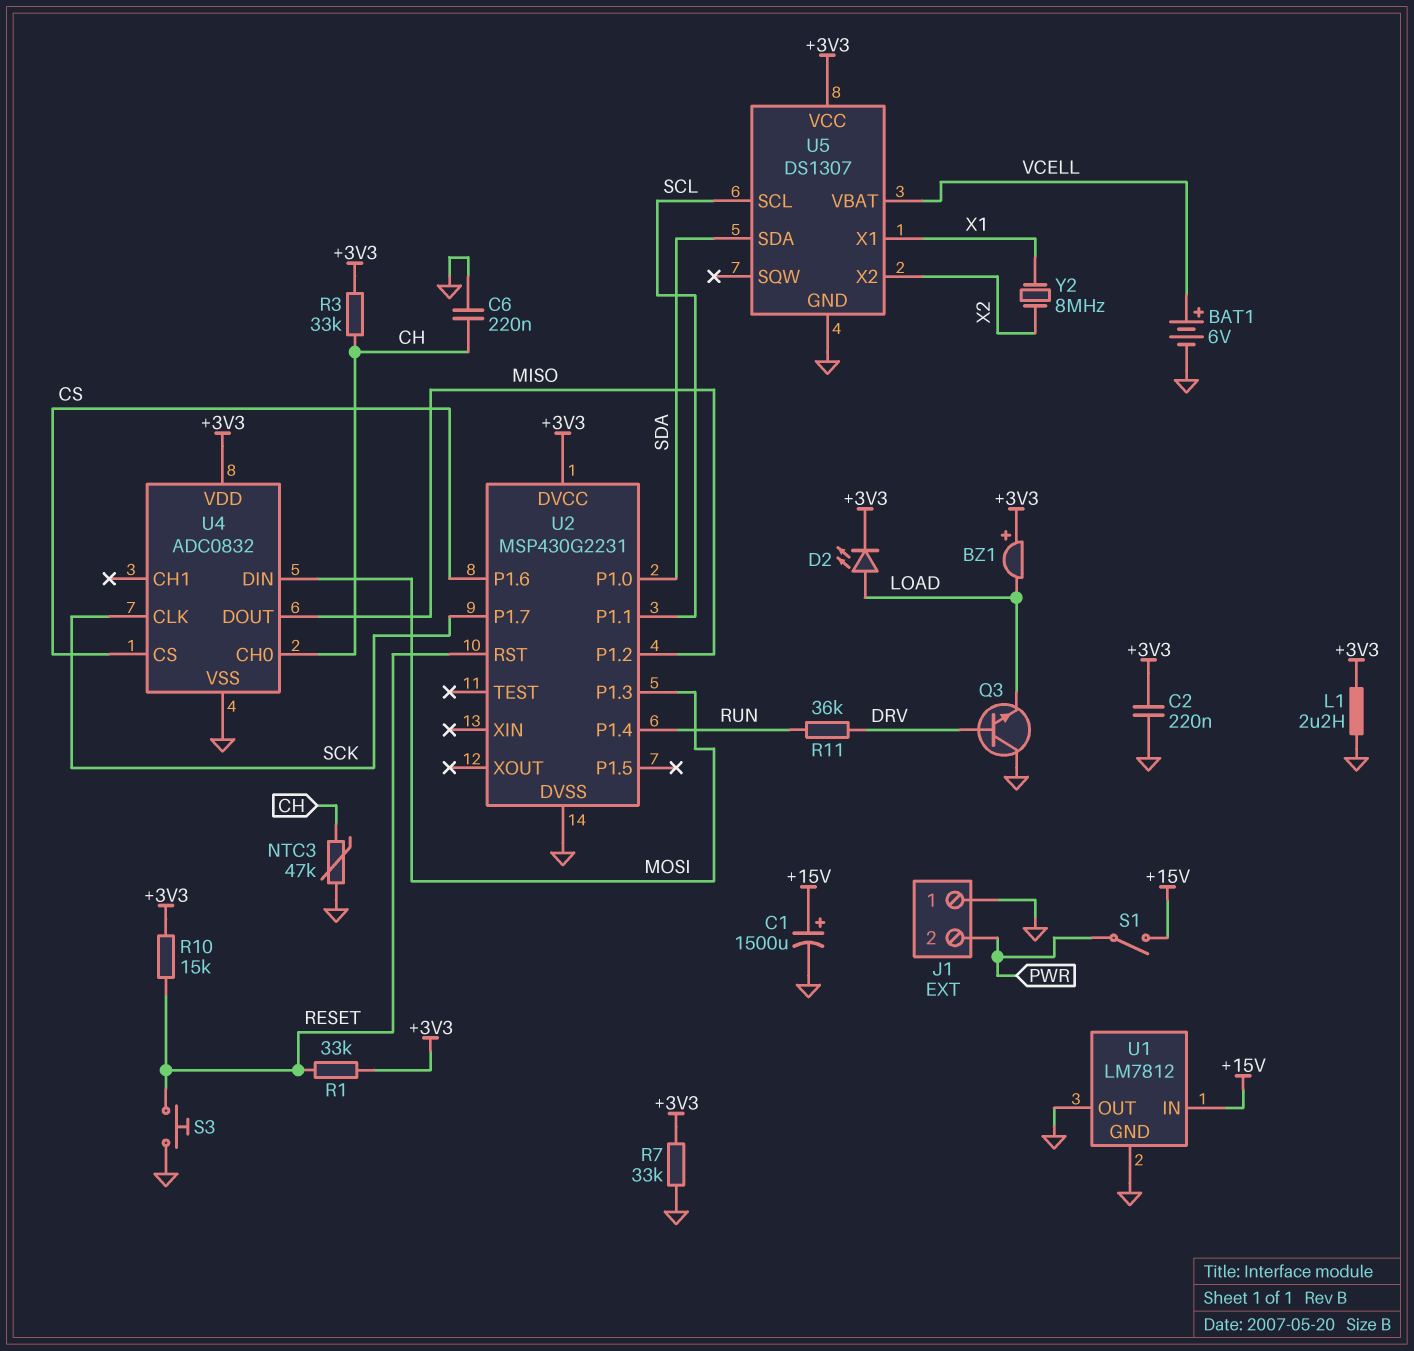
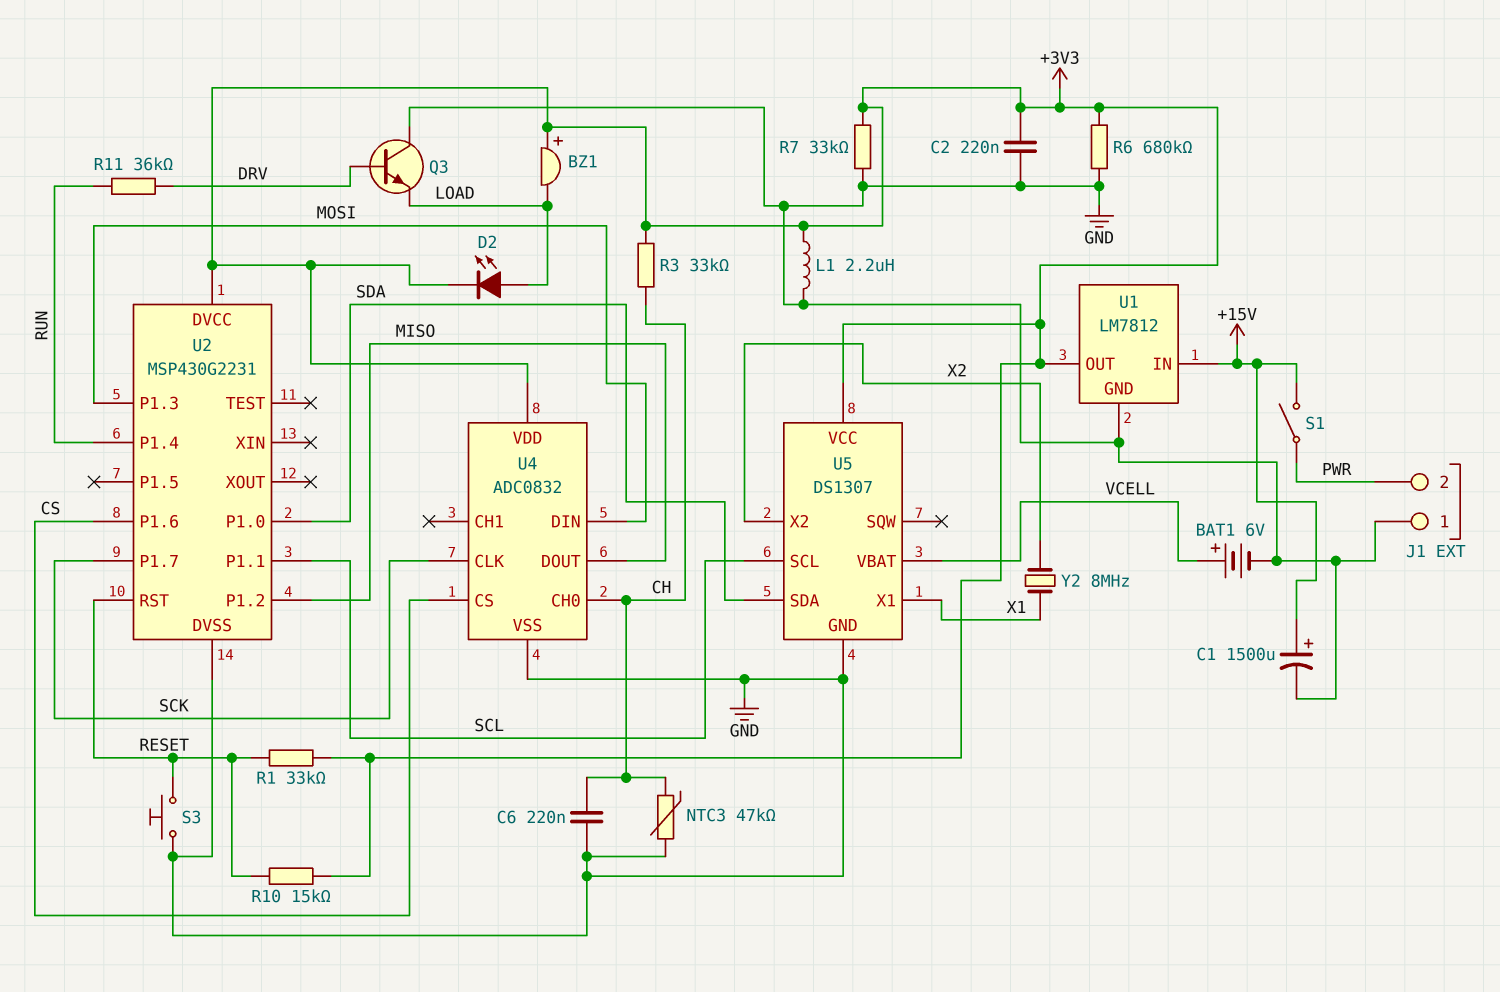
R6: none -> 680k (+3V3, GND)
U1 pin OUT: GND -> +3V3

